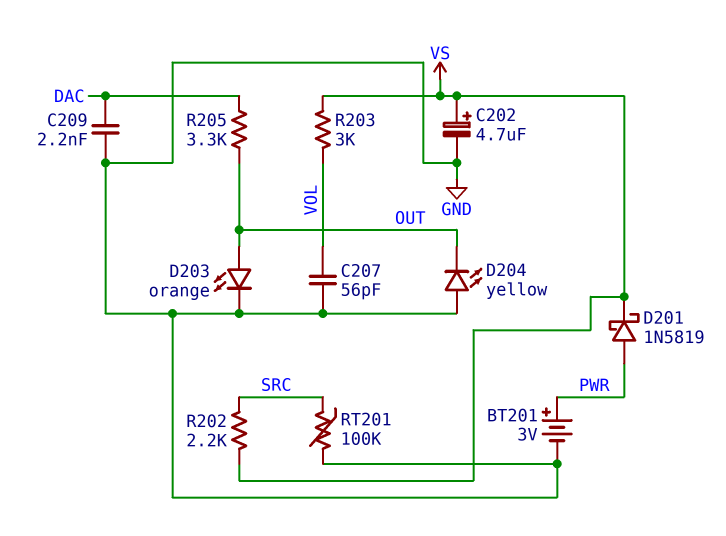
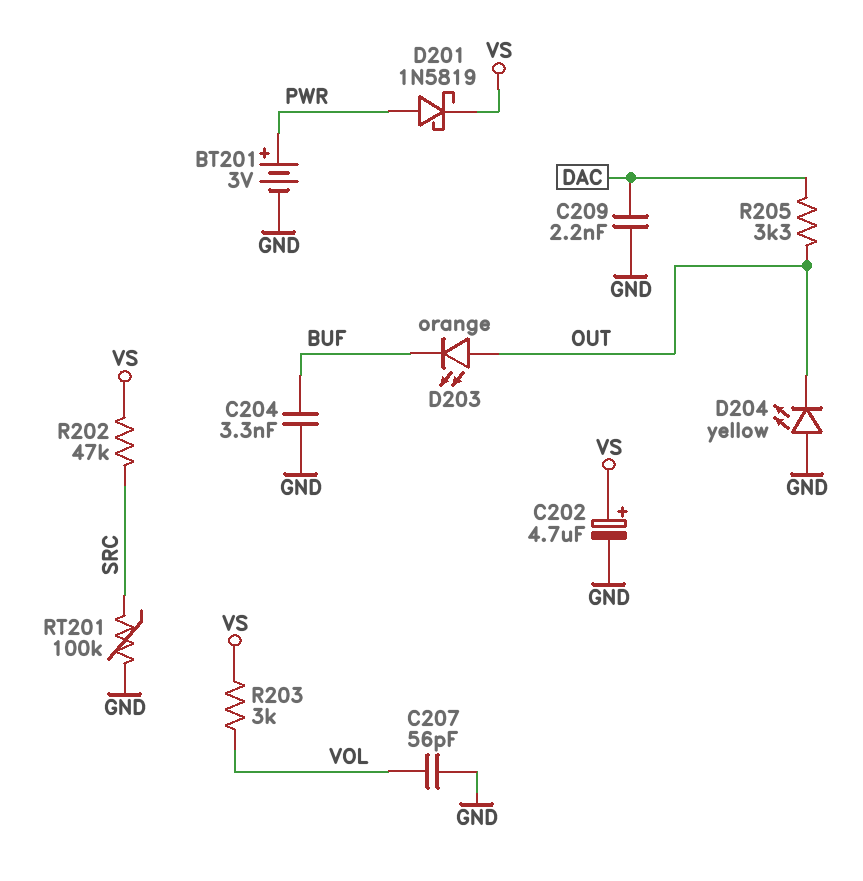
C204: none -> 3.3nF (BUF, GND)
D203: LED orange (A OUT, K GND) -> LED orange (A OUT, K BUF)
R202: 2.2k (SRC, VS) -> 47k (SRC, VS)

